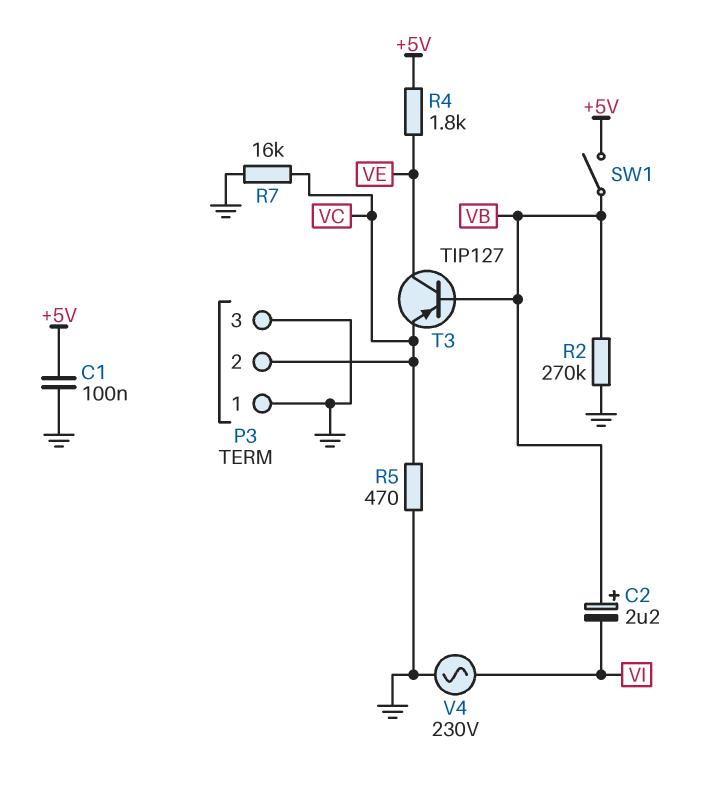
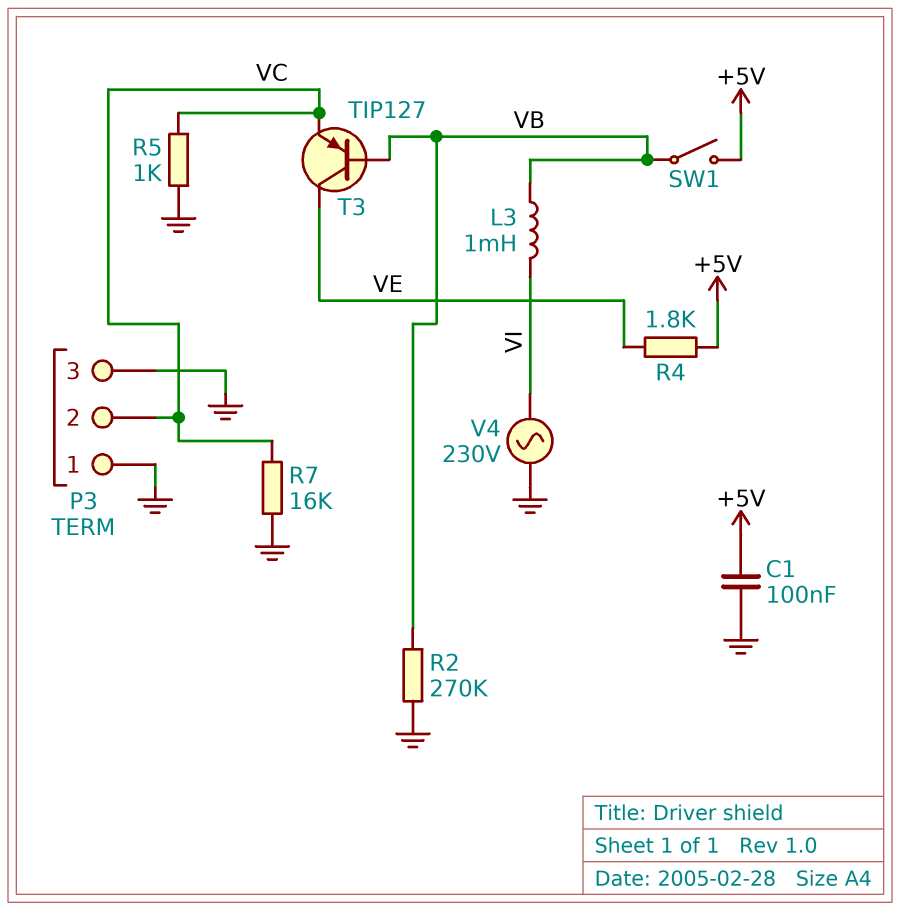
C2: 2.2uF (plus VB, minus VI) -> none
L3: none -> 1mH (VB, VI)
R5: 470 (GND, VC) -> 1k (GND, VC)

